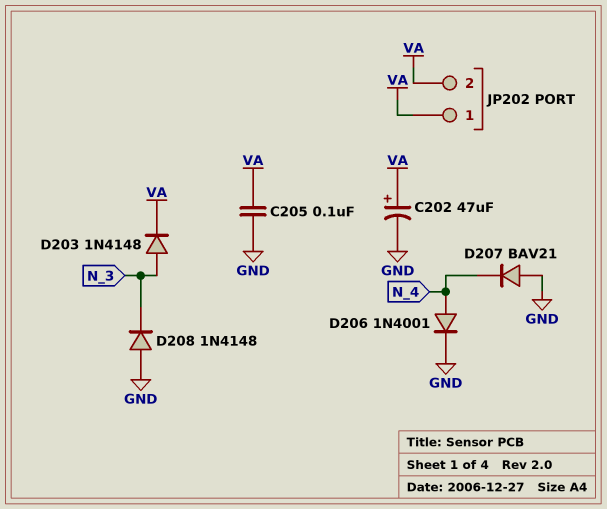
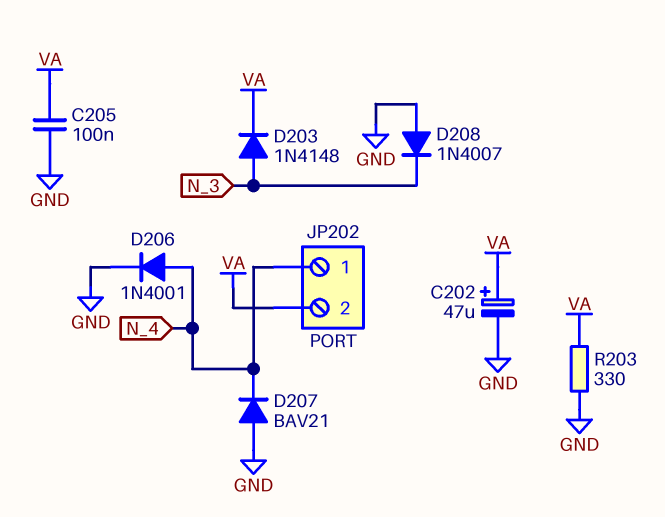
D208: diode 1N4148 (A GND, K N_3) -> diode 1N4007 (A GND, K N_3)
JP202 pin 1: VA -> N_4
R203: none -> 330 (GND, VA)

